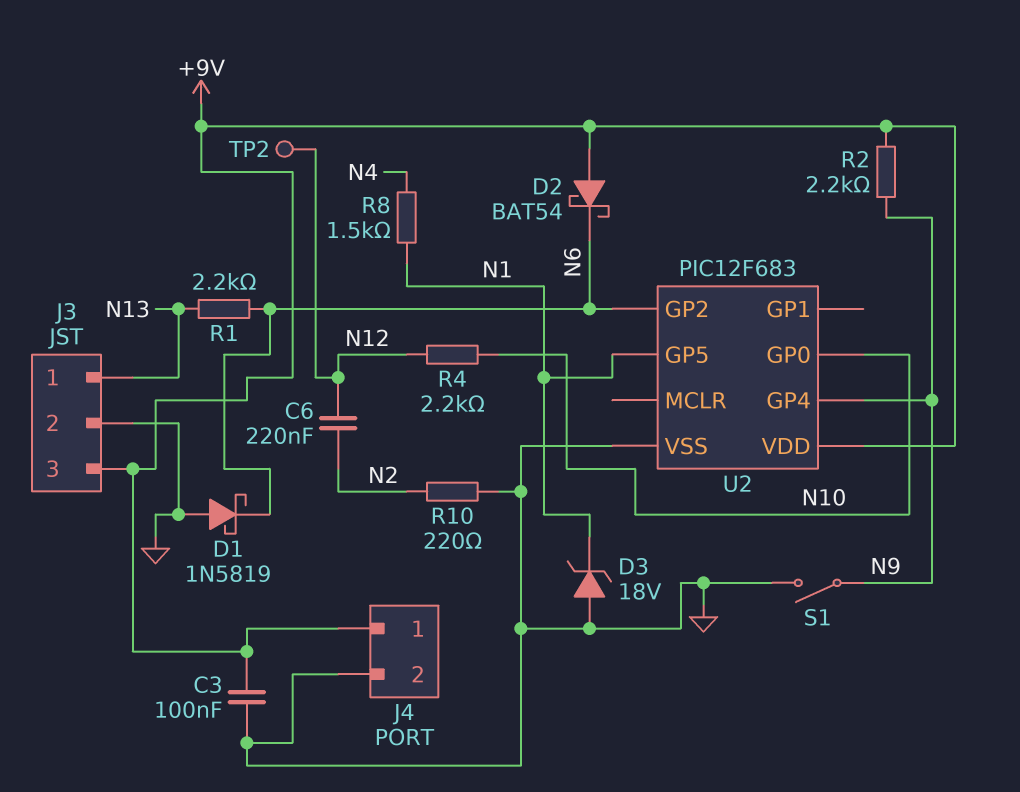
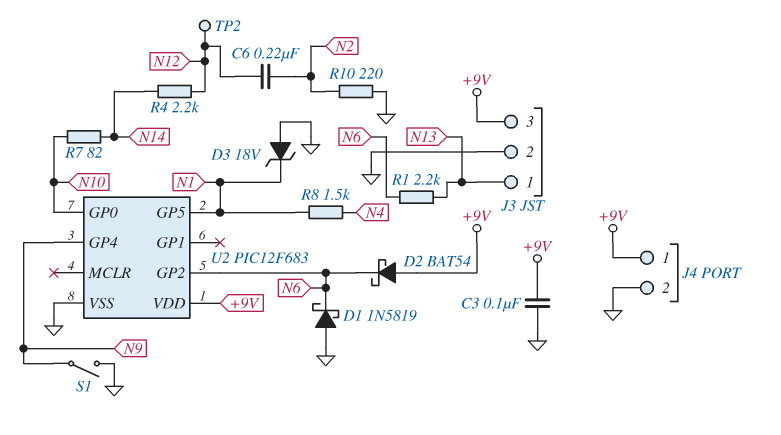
R2: 2.2k (+9V, N9) -> none
R4: 2.2k (N10, N12) -> 2.2k (N12, N14)
R7: none -> 82 (N10, N14)

